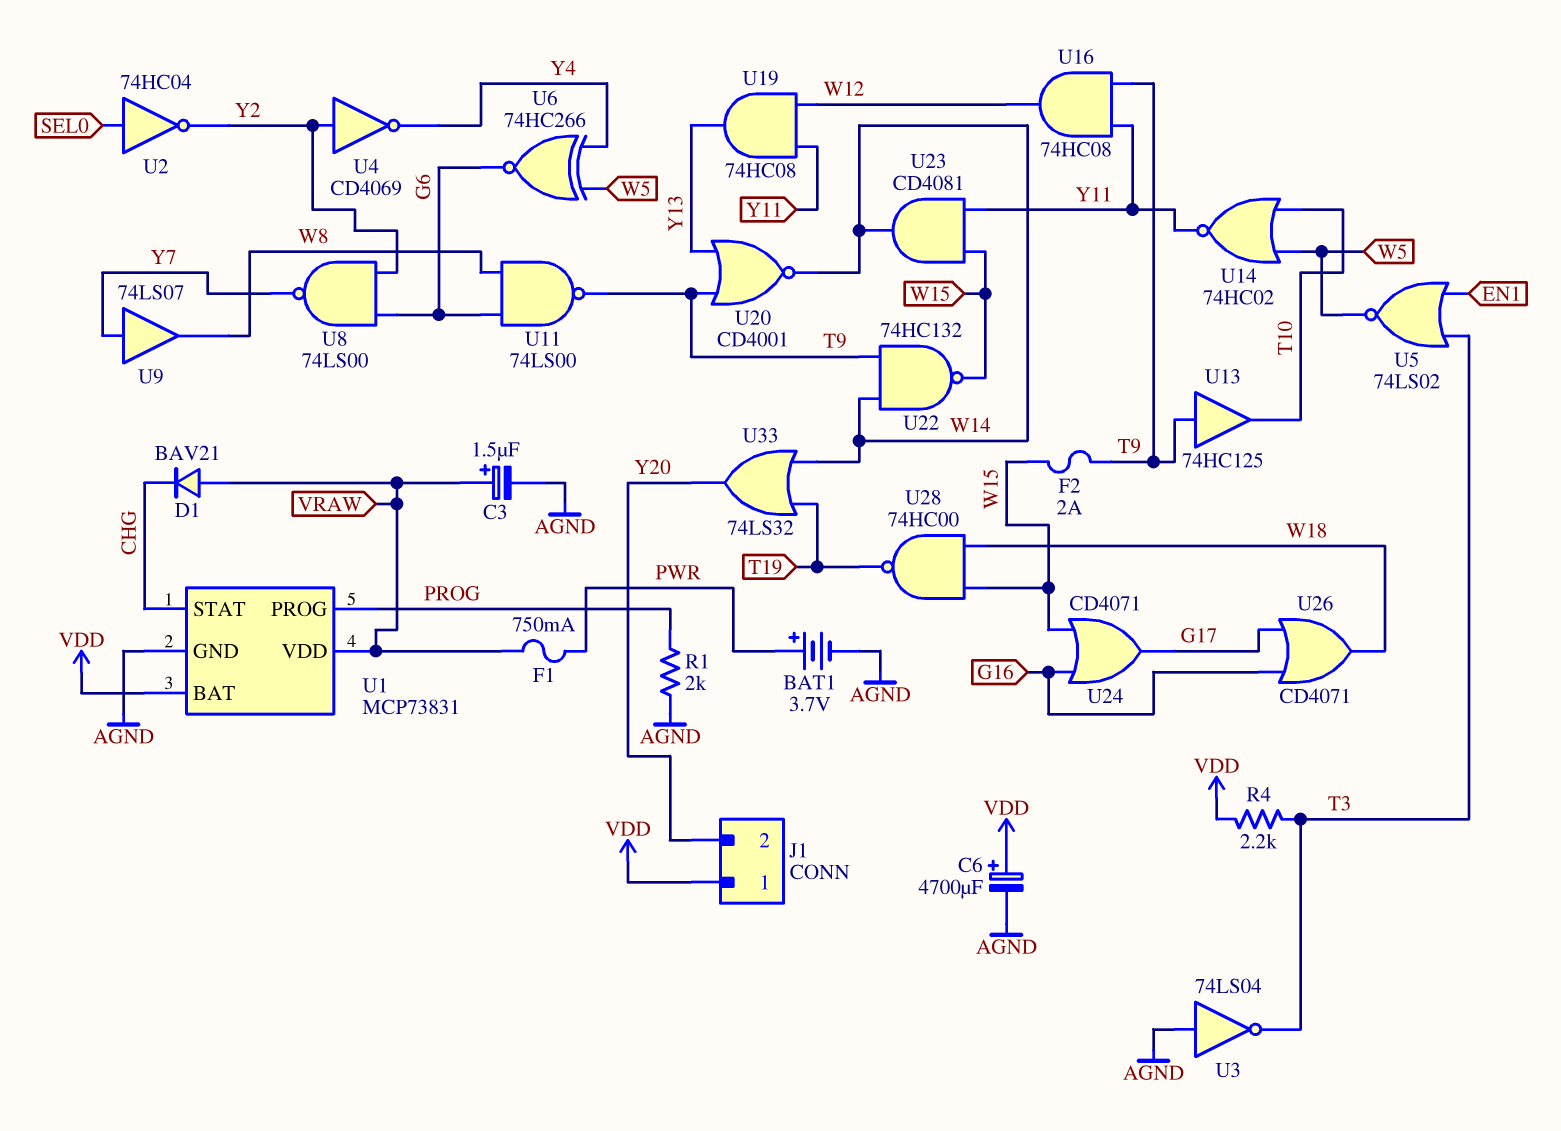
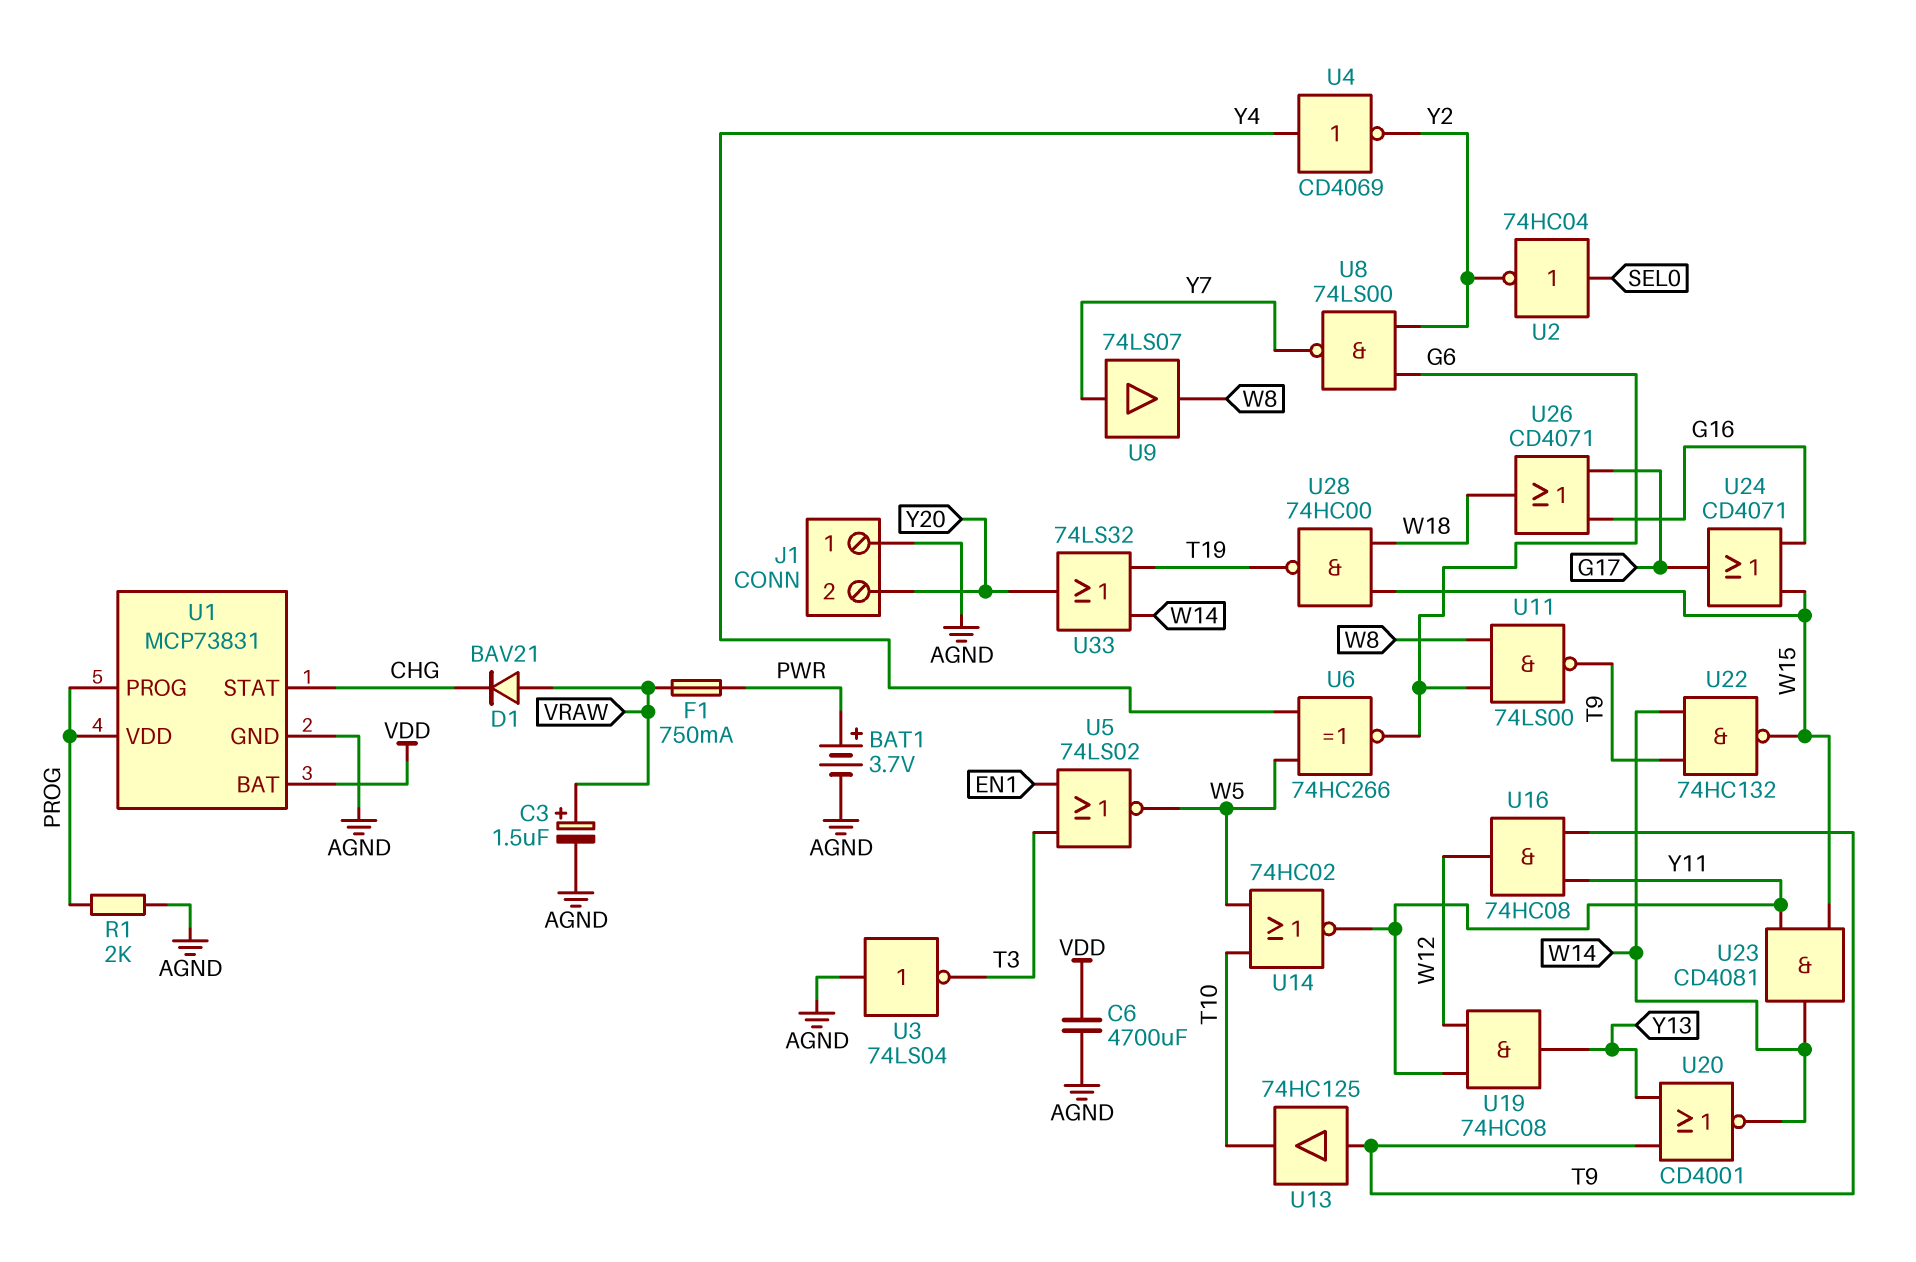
C6: 4700uF (plus VDD, minus AGND) -> 4700uF (AGND, VDD)
F2: 2A (T9, W15) -> none
J1 pin 1: VDD -> AGND
R4: 2.2k (T3, VDD) -> none
U1 pin VDD: VRAW -> PROG
U4: NOT CD4069 (in Y2, out Y4) -> NOT CD4069 (in Y4, out Y2)

